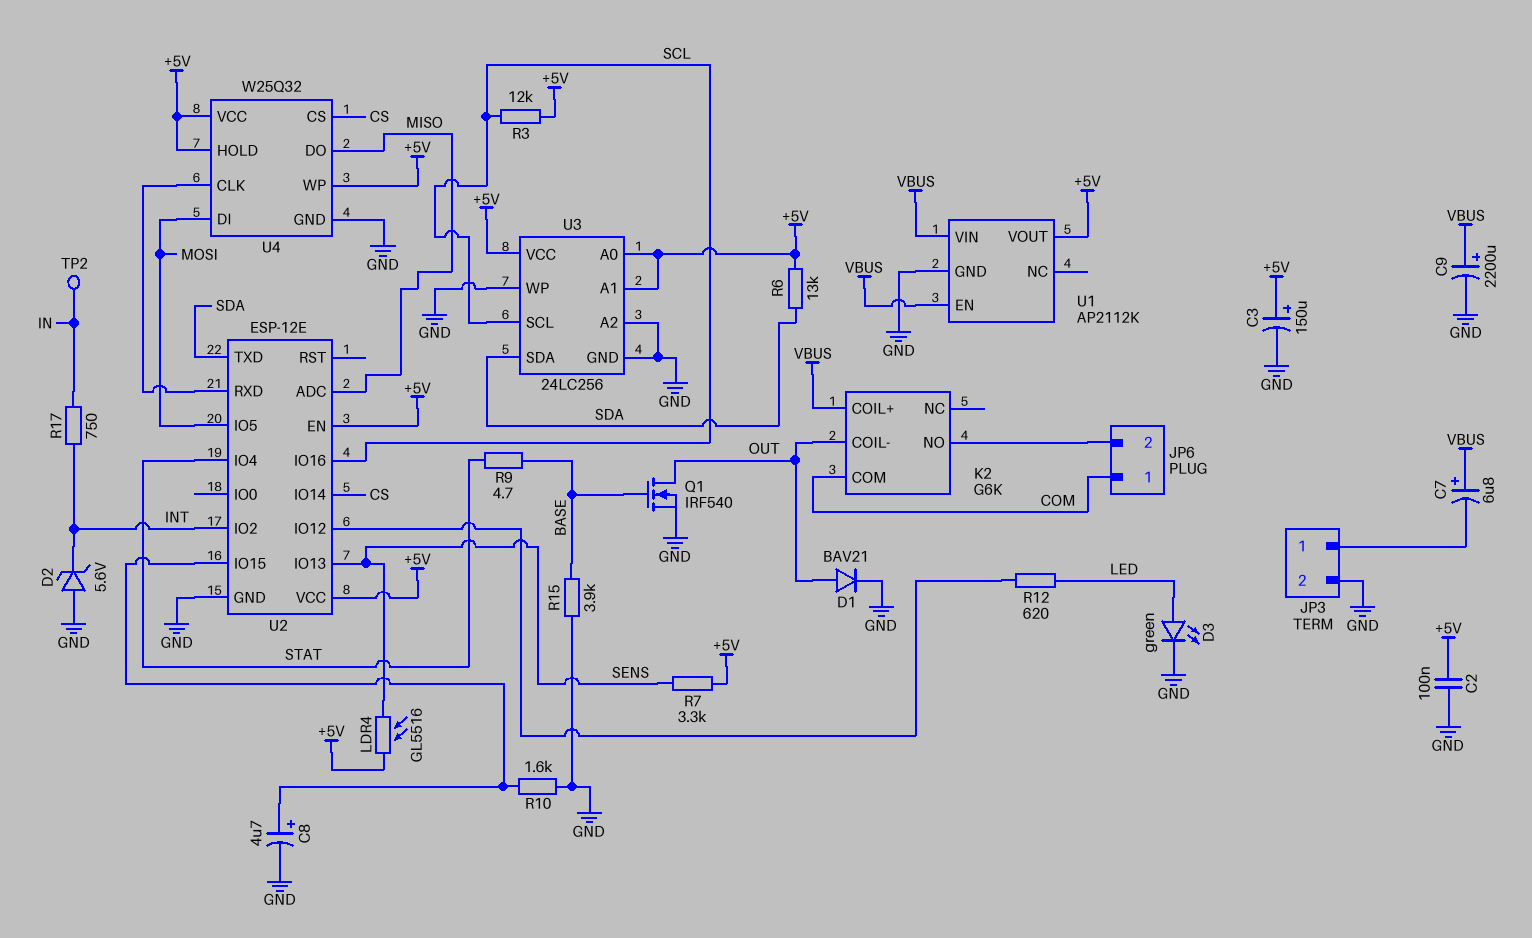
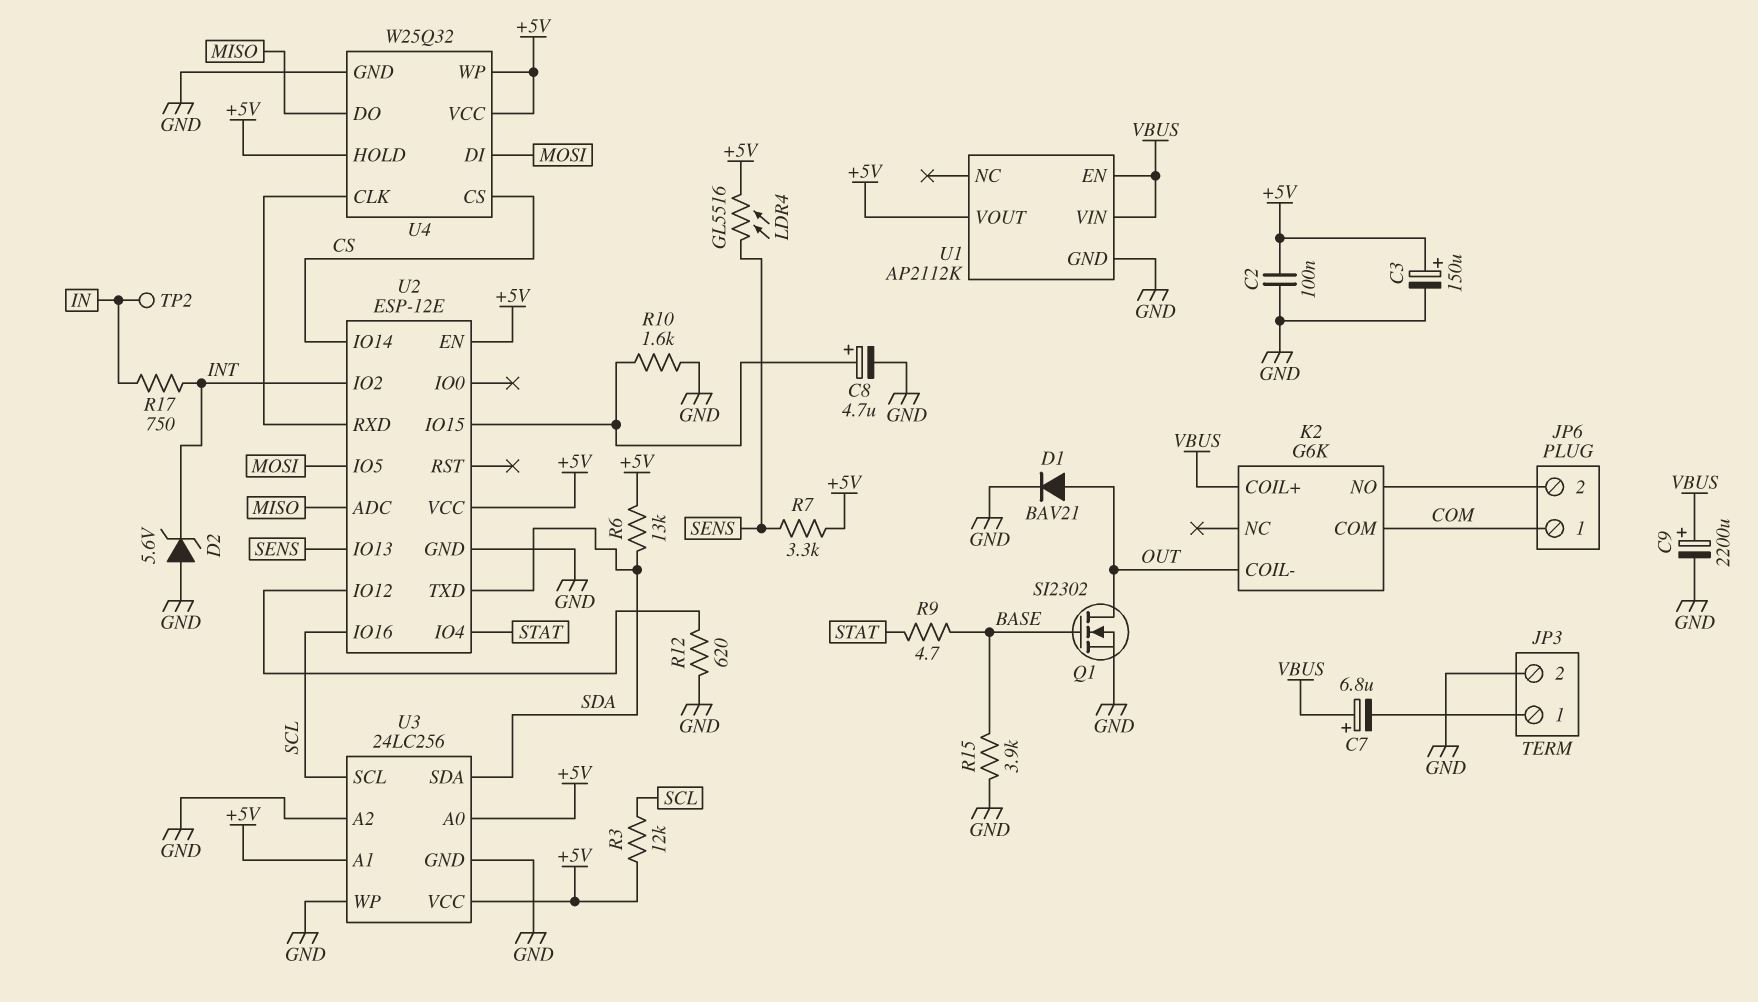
D3: LED green (A LED, K GND) -> none
Q1: NMOS IRF540 (G BASE, D OUT, S GND) -> NMOS SI2302 (G BASE, D OUT, S GND)
R12: 620 (LED, U2/IO12) -> 620 (GND, U2/IO12)

